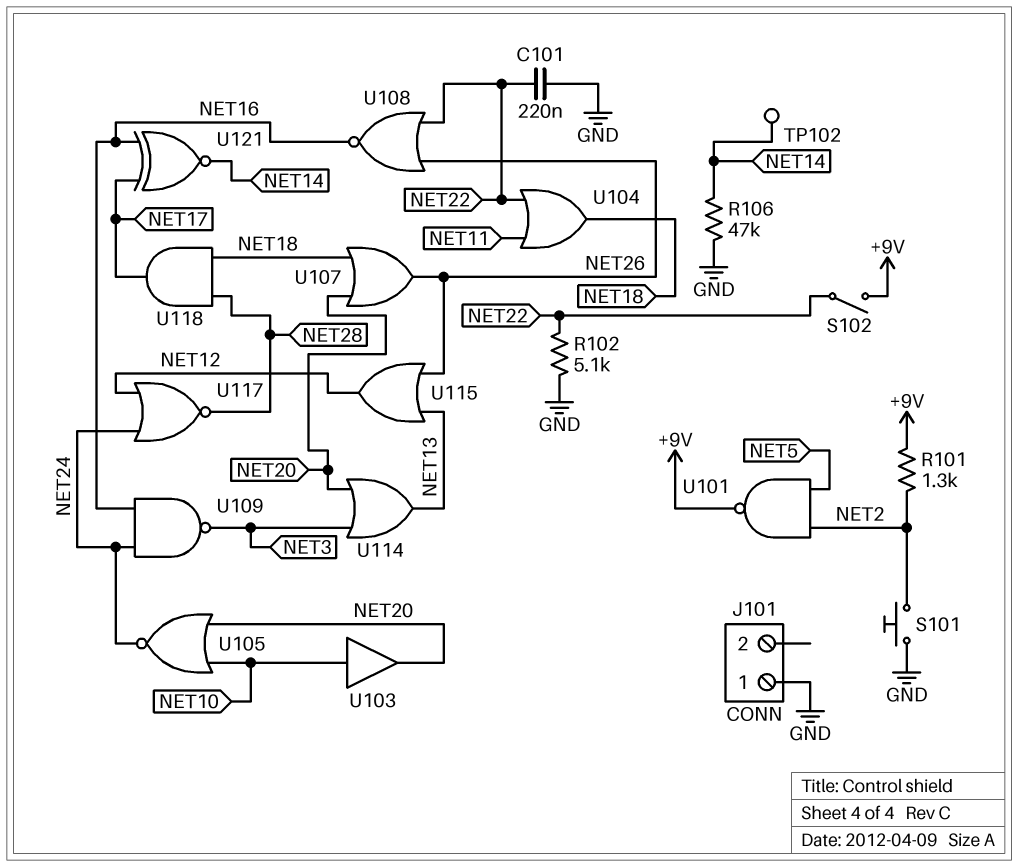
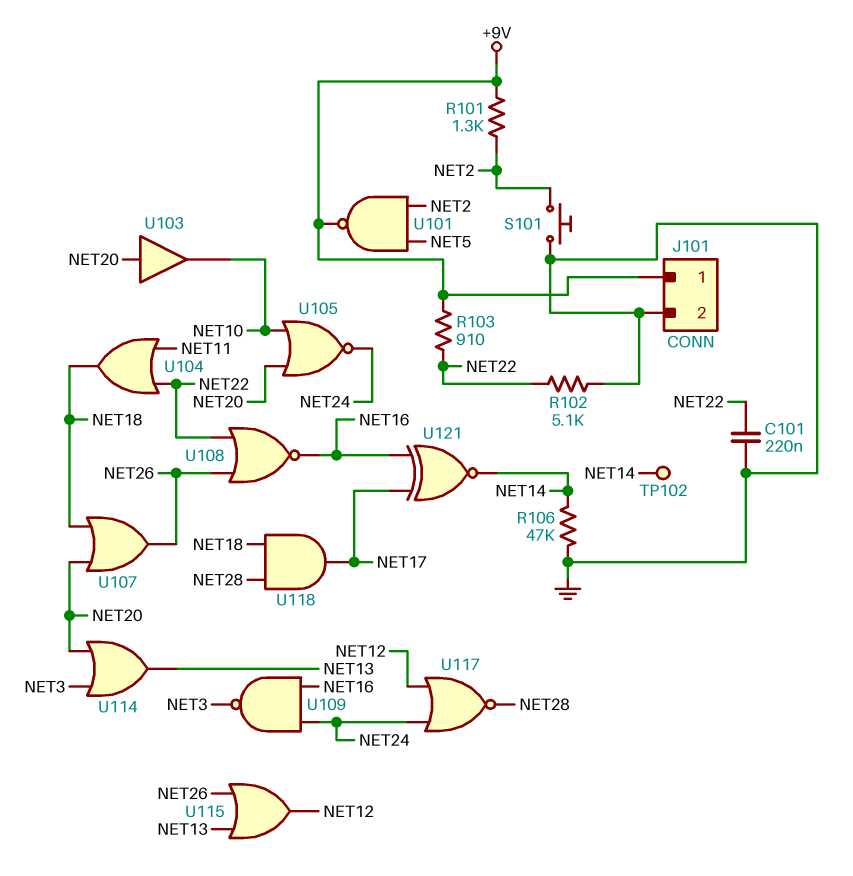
J101 pin 1: GND -> +9V
J101 pin 2: none -> GND
R103: none -> 910 (+9V, NET22)
S102: switch (+9V, NET22) -> none
U103: buffer (in NET10, out NET20) -> buffer (in NET20, out NET10)

